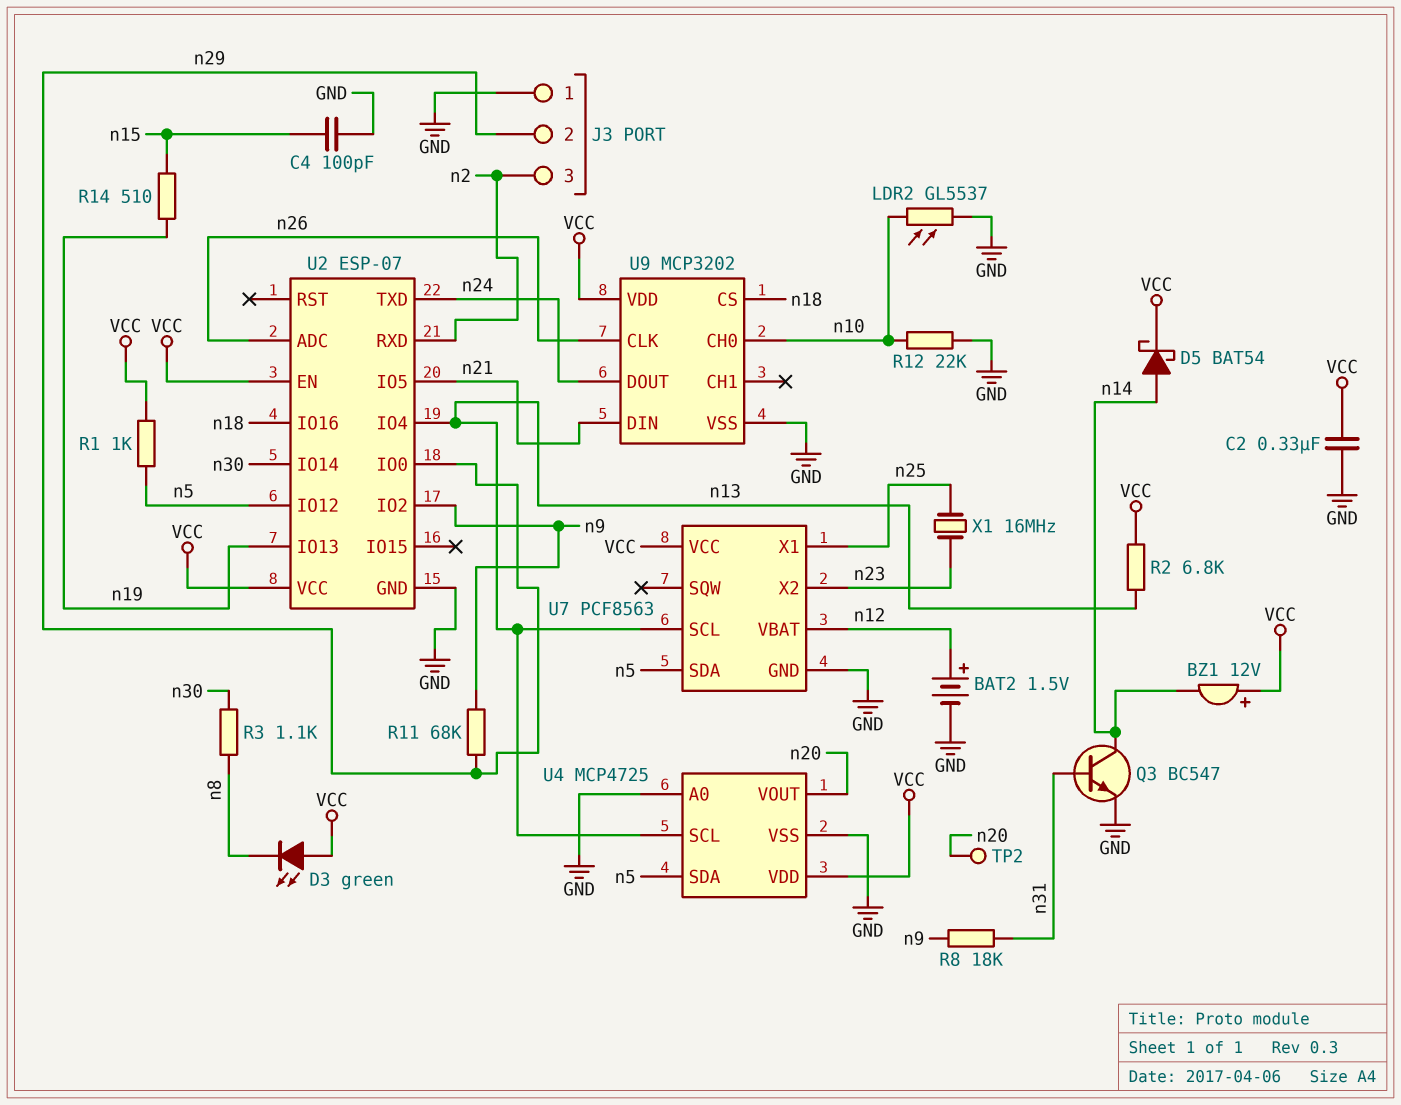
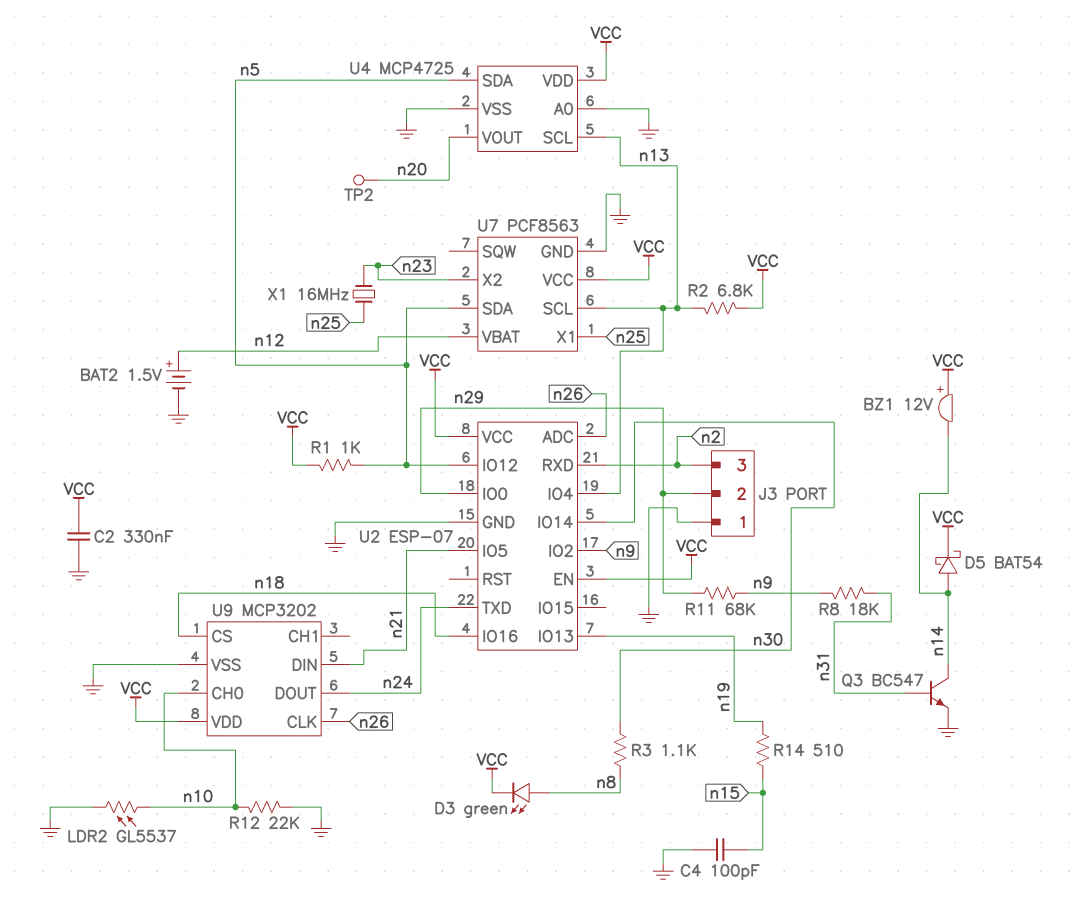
D3: LED green (A VCC, K n8) -> LED green (A n8, K VCC)

